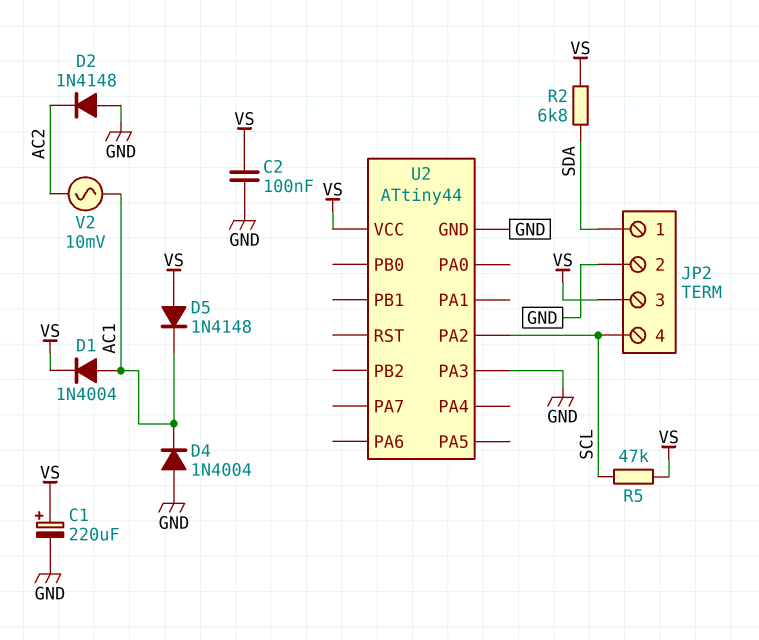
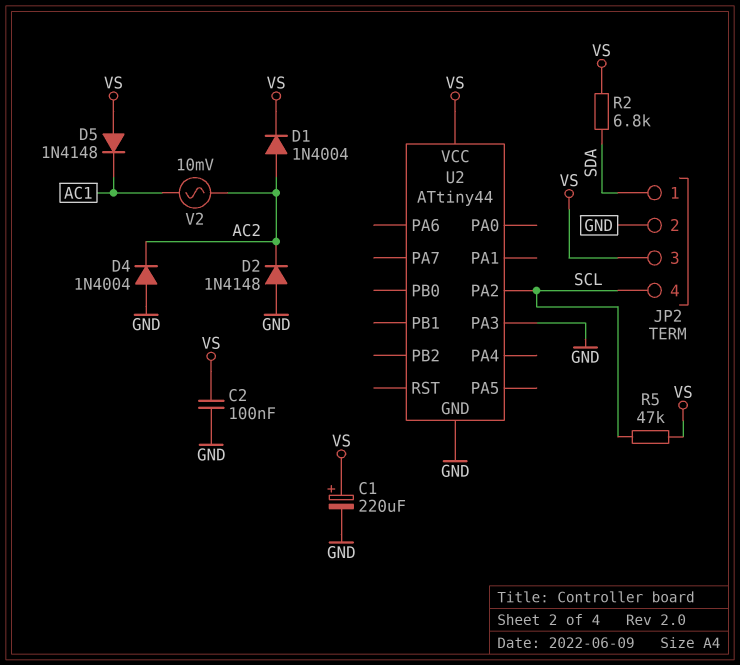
D1: diode 1N4004 (A AC1, K VS) -> diode 1N4004 (A AC2, K VS)
D4: diode 1N4004 (A GND, K AC1) -> diode 1N4004 (A GND, K AC2)

